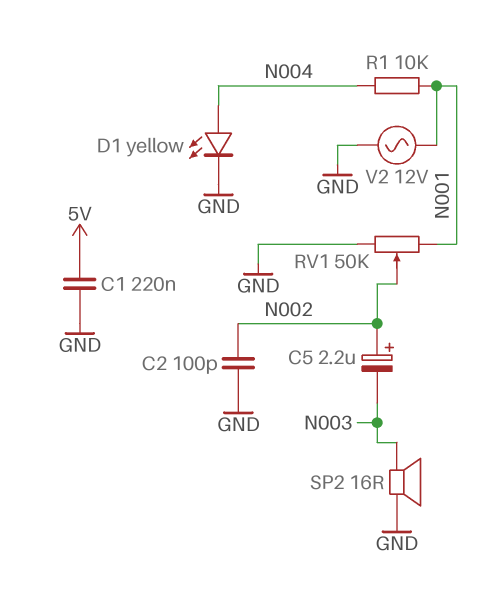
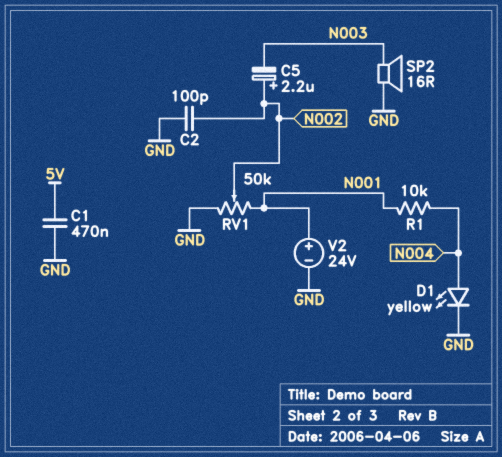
C1: 220nF (5V, GND) -> 470nF (5V, GND)
V2: AC 12V (GND, N001) -> 24V (plus N001, minus GND)

